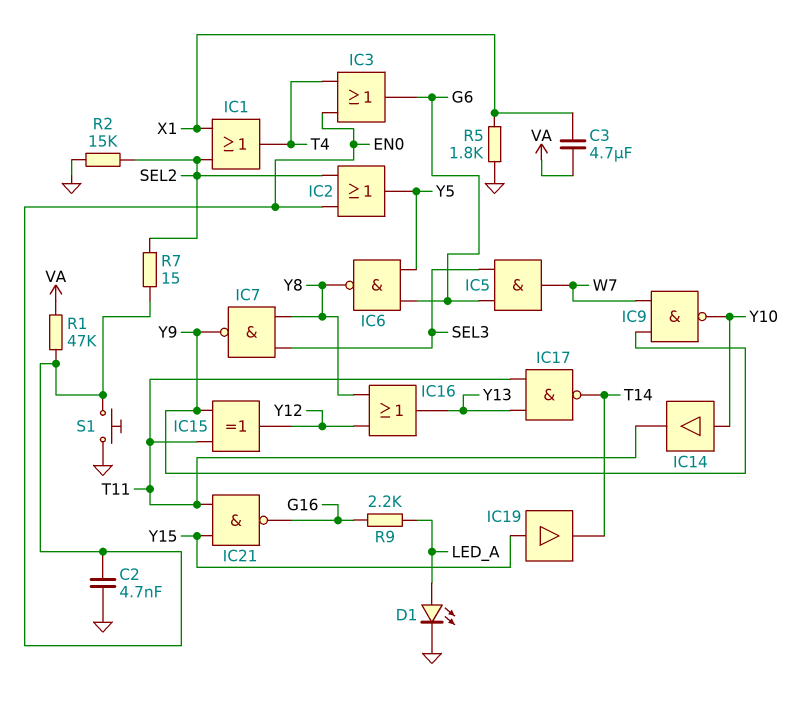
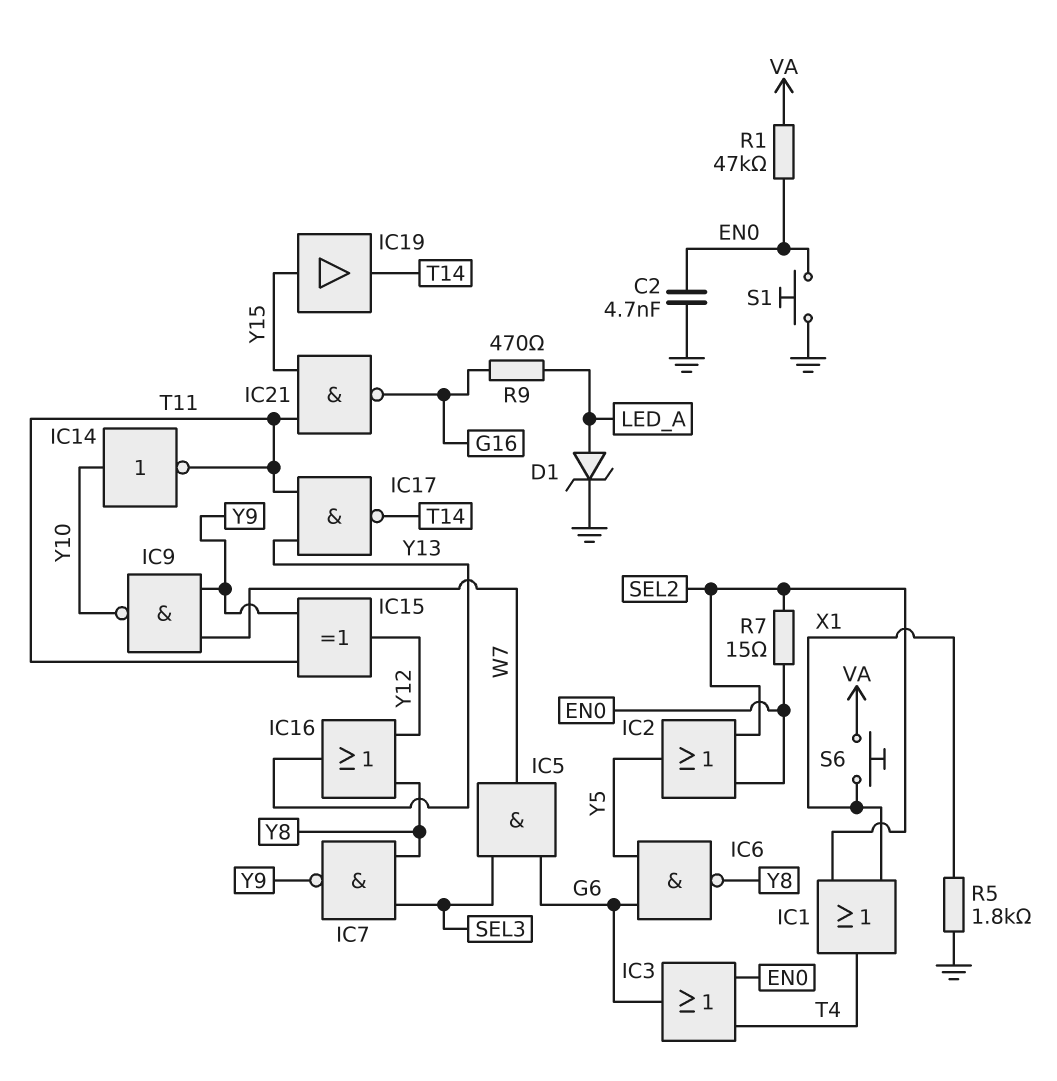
C3: 4.7uF (VA, X1) -> none
D1: LED (A LED_A, K GND) -> zener (A LED_A, K GND)
IC14: buffer (in Y10, out T11) -> NOT (in Y10, out T11)
R2: 15k (GND, SEL2) -> none
R9: 2.2k (G16, LED_A) -> 470 (G16, LED_A)
S6: none -> button (VA, X1)

